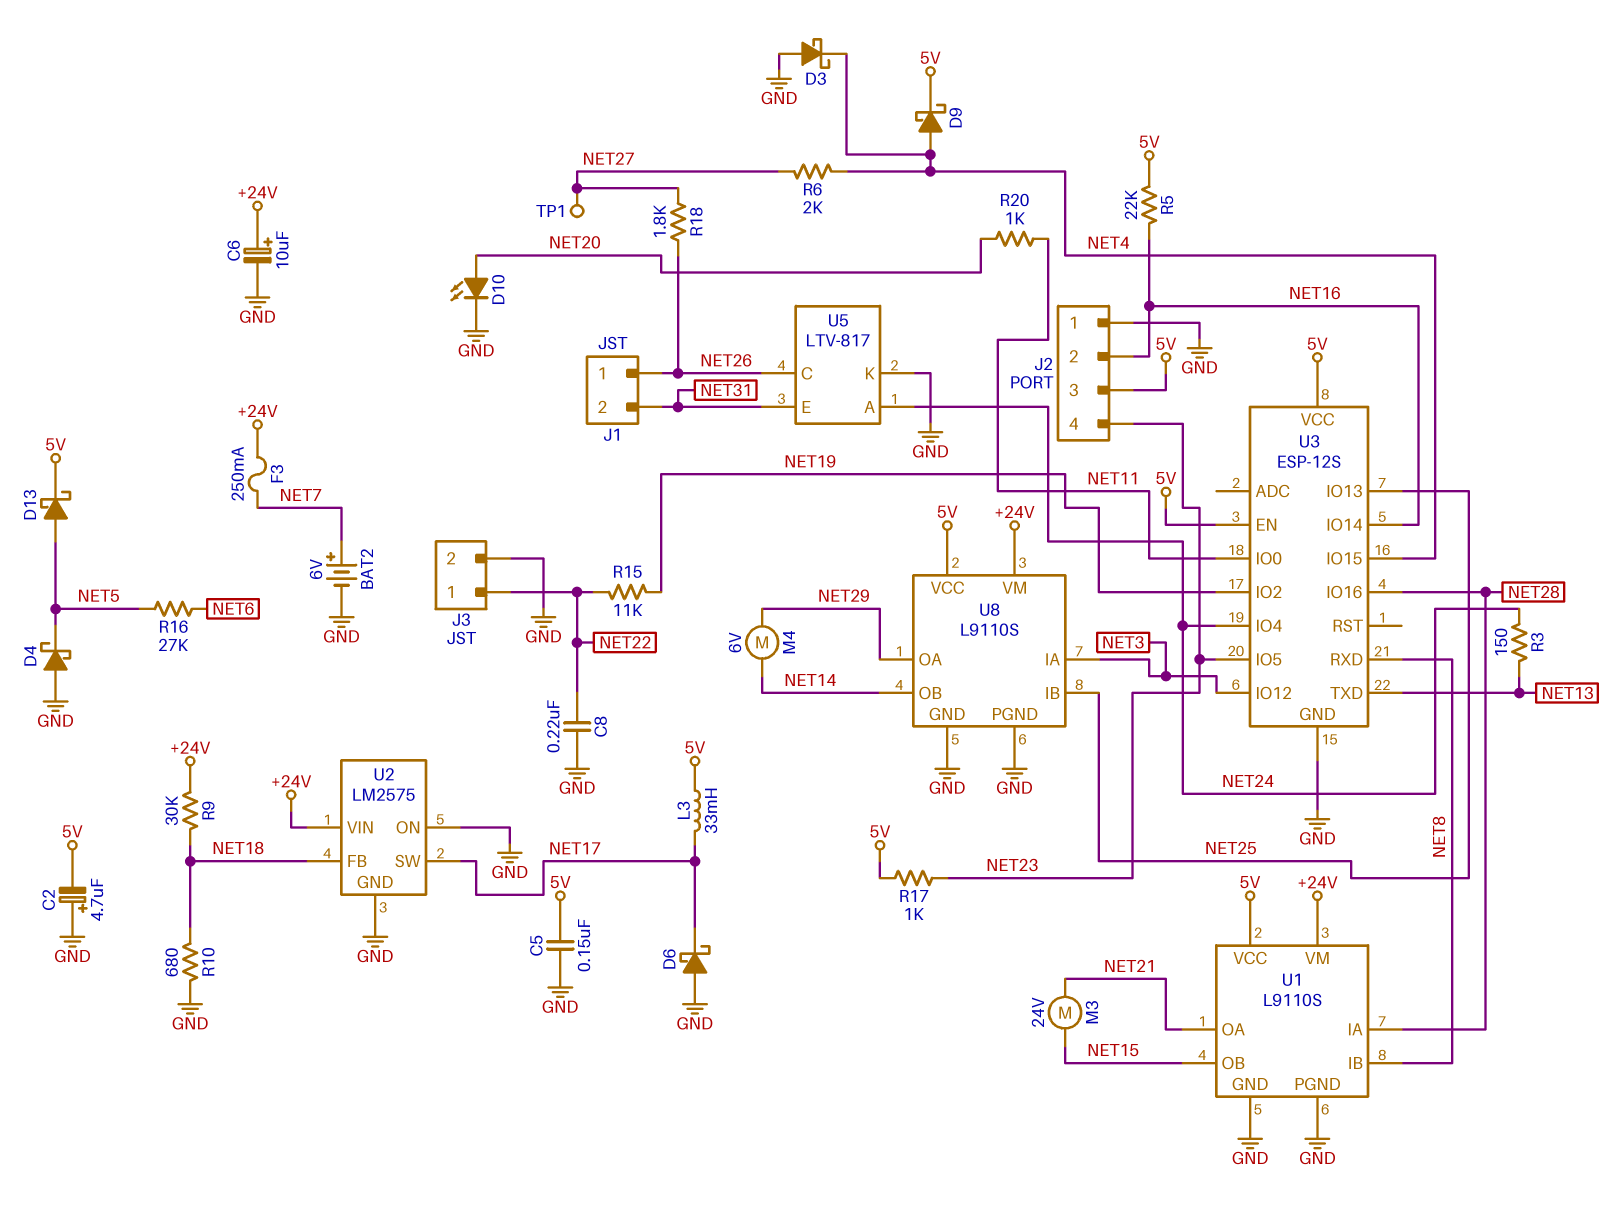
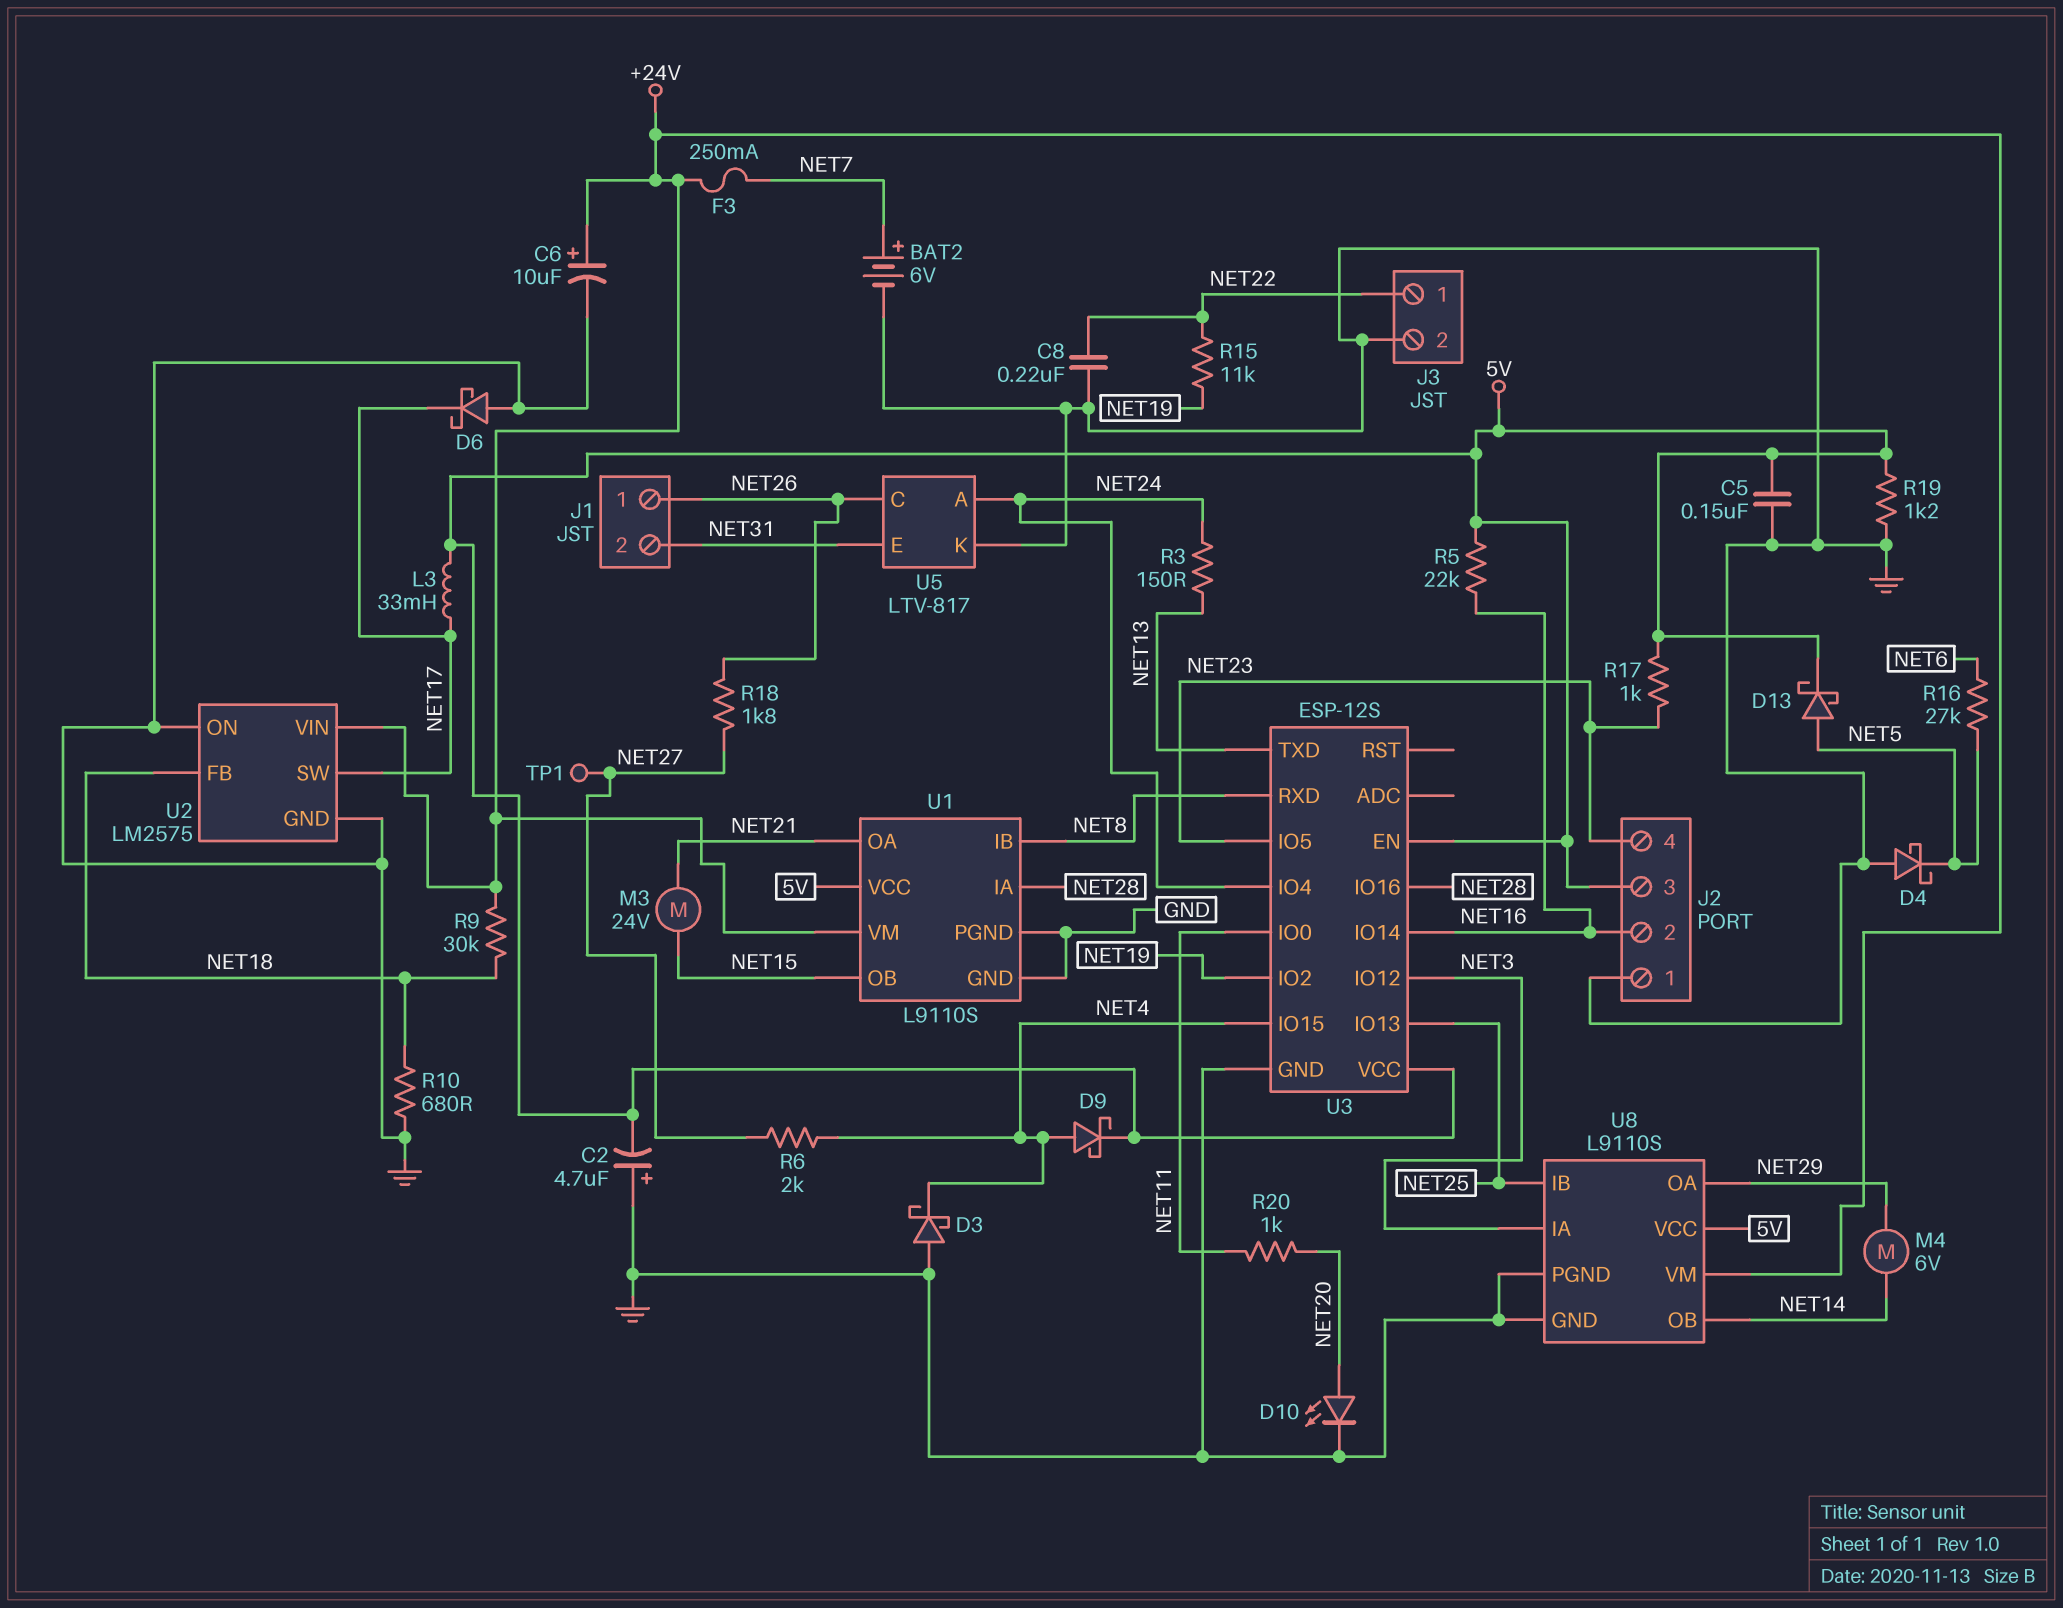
R19: none -> 1.2k (5V, GND)

